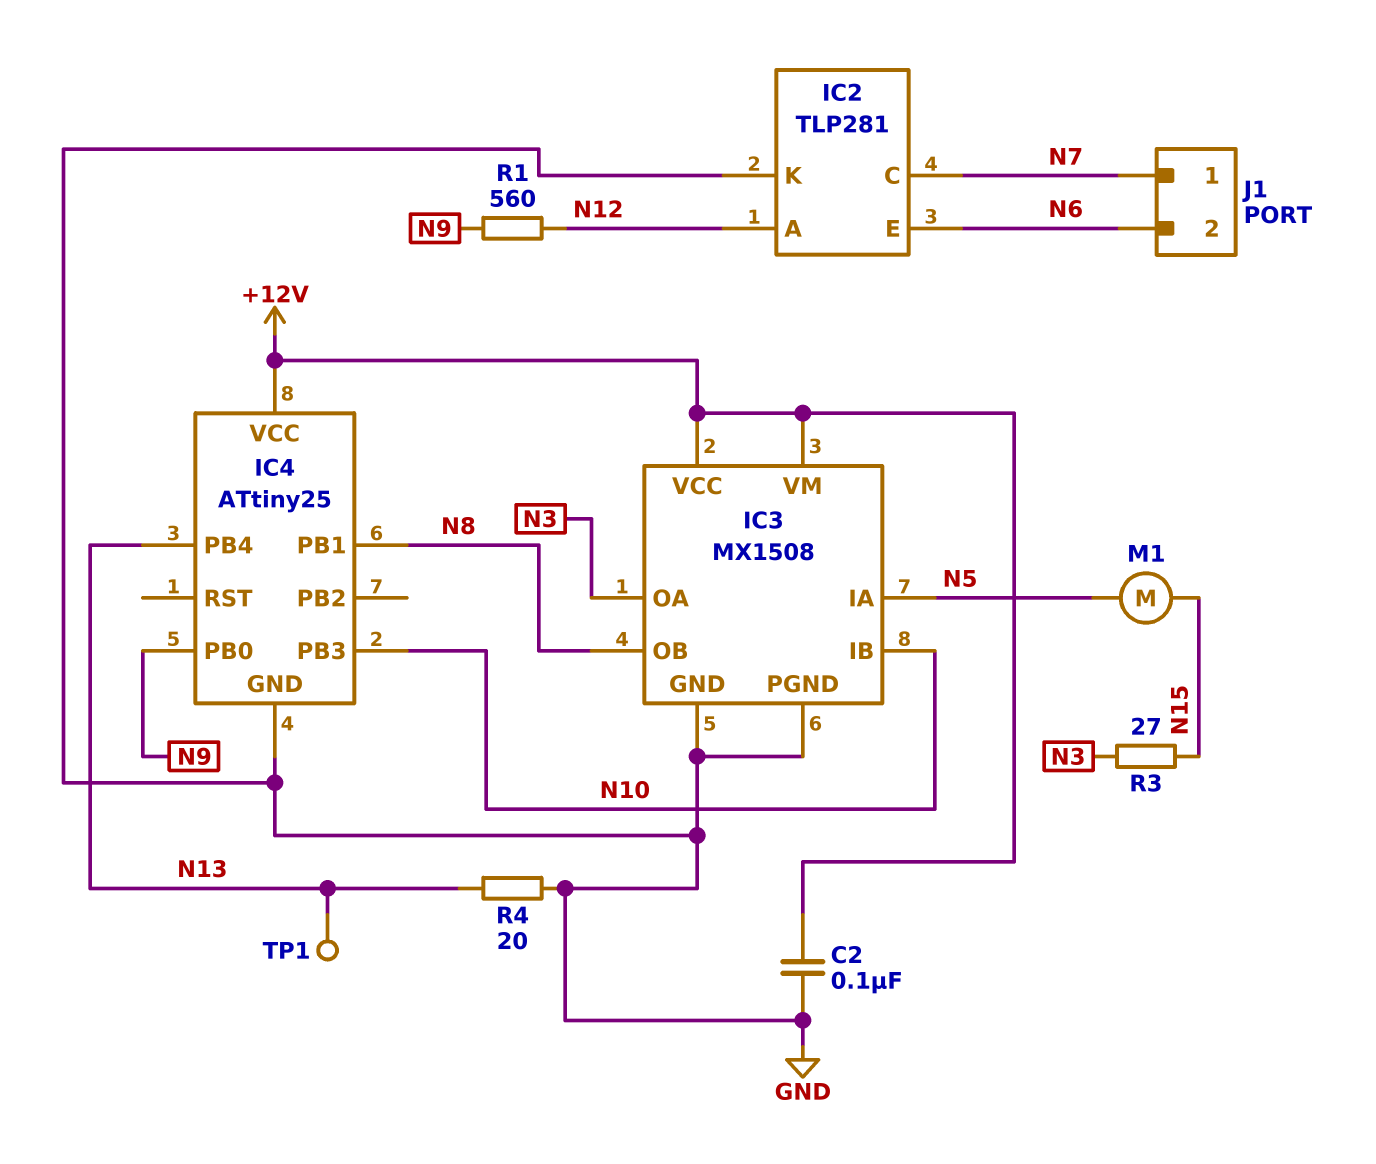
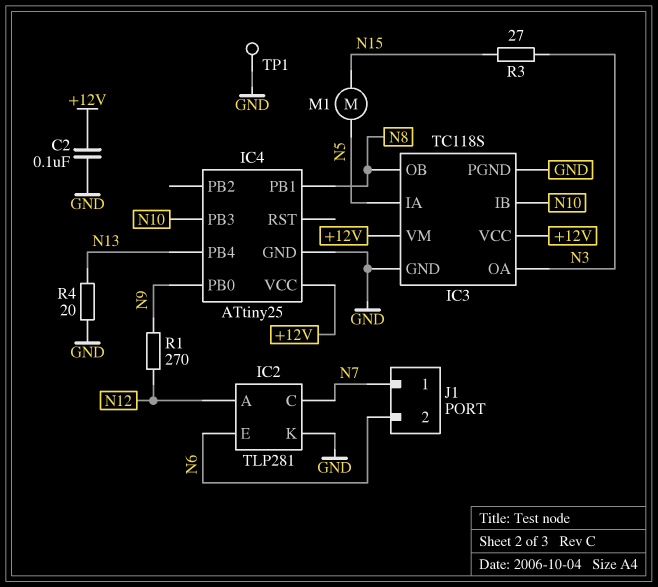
IC3: MX1508 -> TC118S
R1: 560 (N9, N12) -> 270 (N9, N12)
TP1: test point (N13) -> test point (GND)

